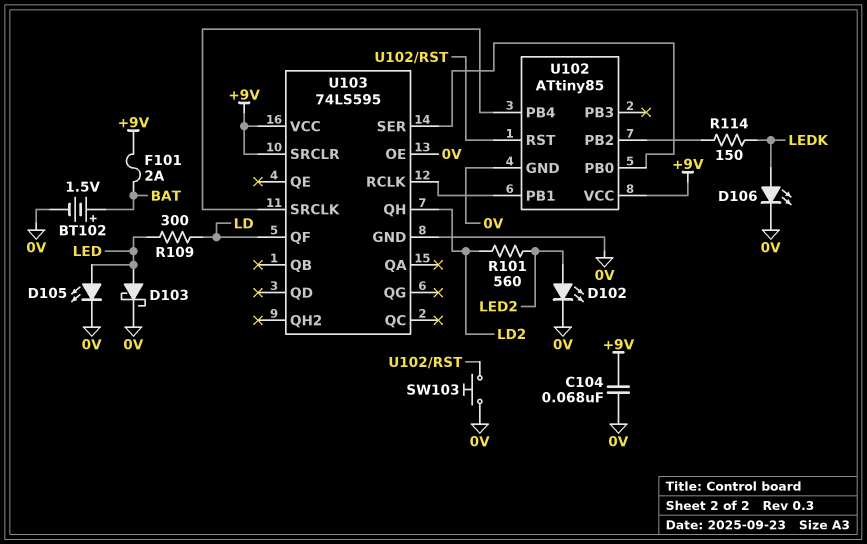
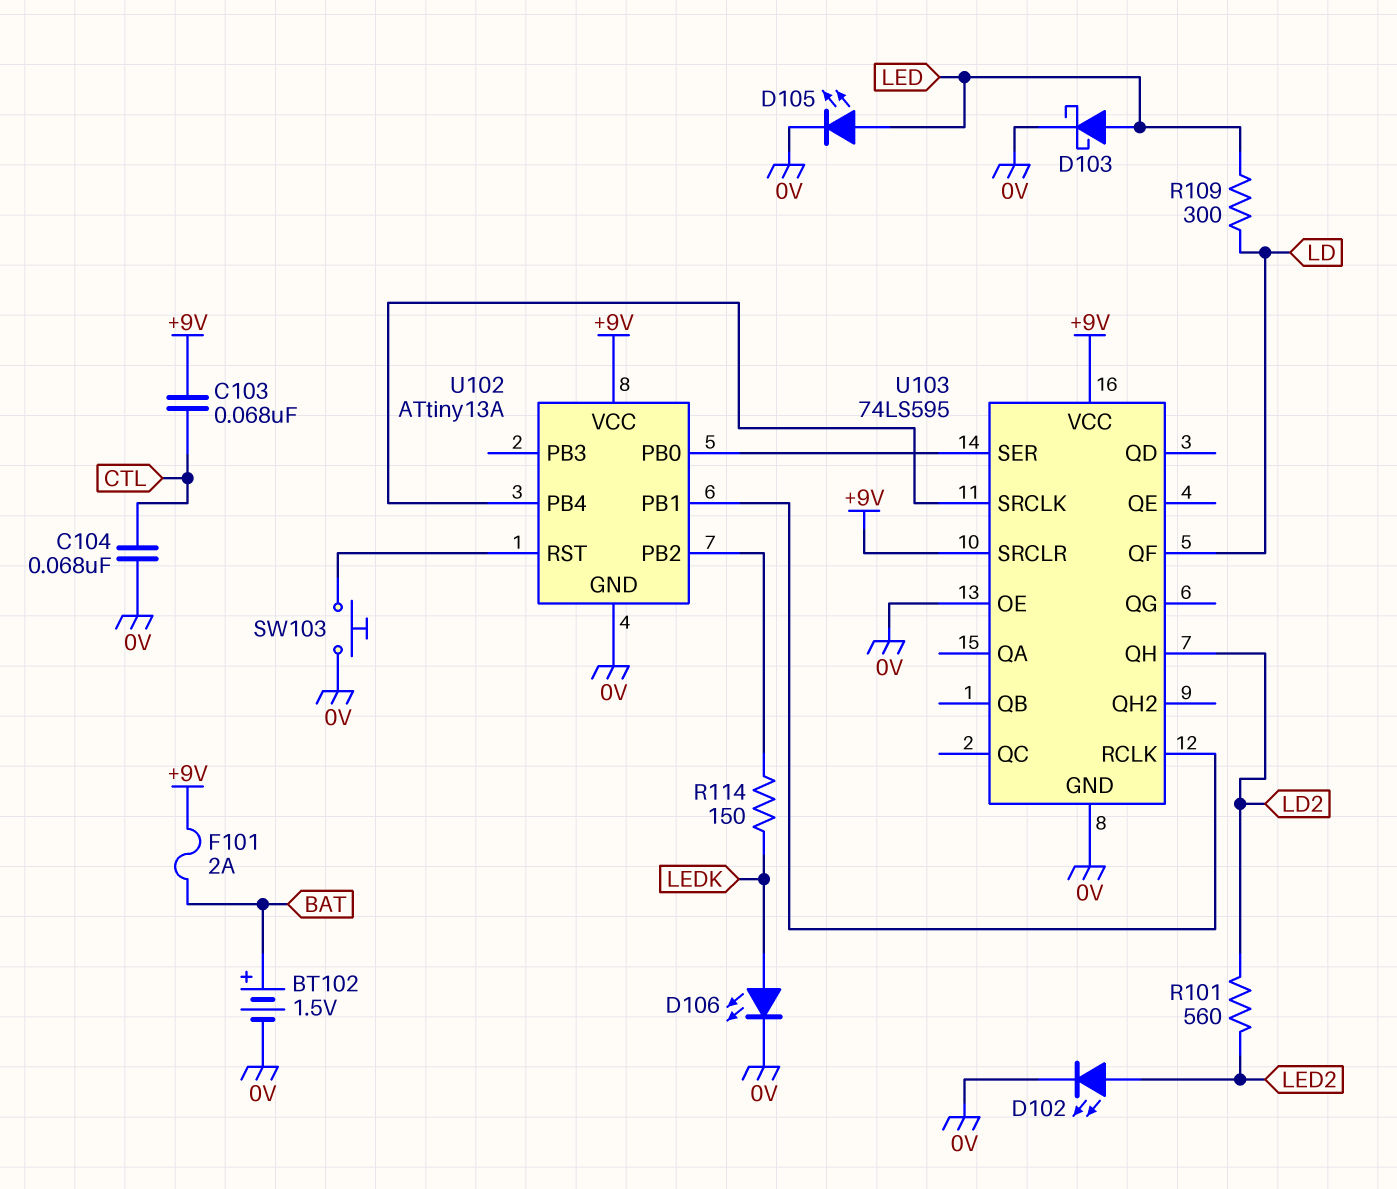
C103: none -> 68nF (+9V, CTL)
C104: 68nF (+9V, 0V) -> 68nF (0V, CTL)
U102: ATtiny85 -> ATtiny13A

